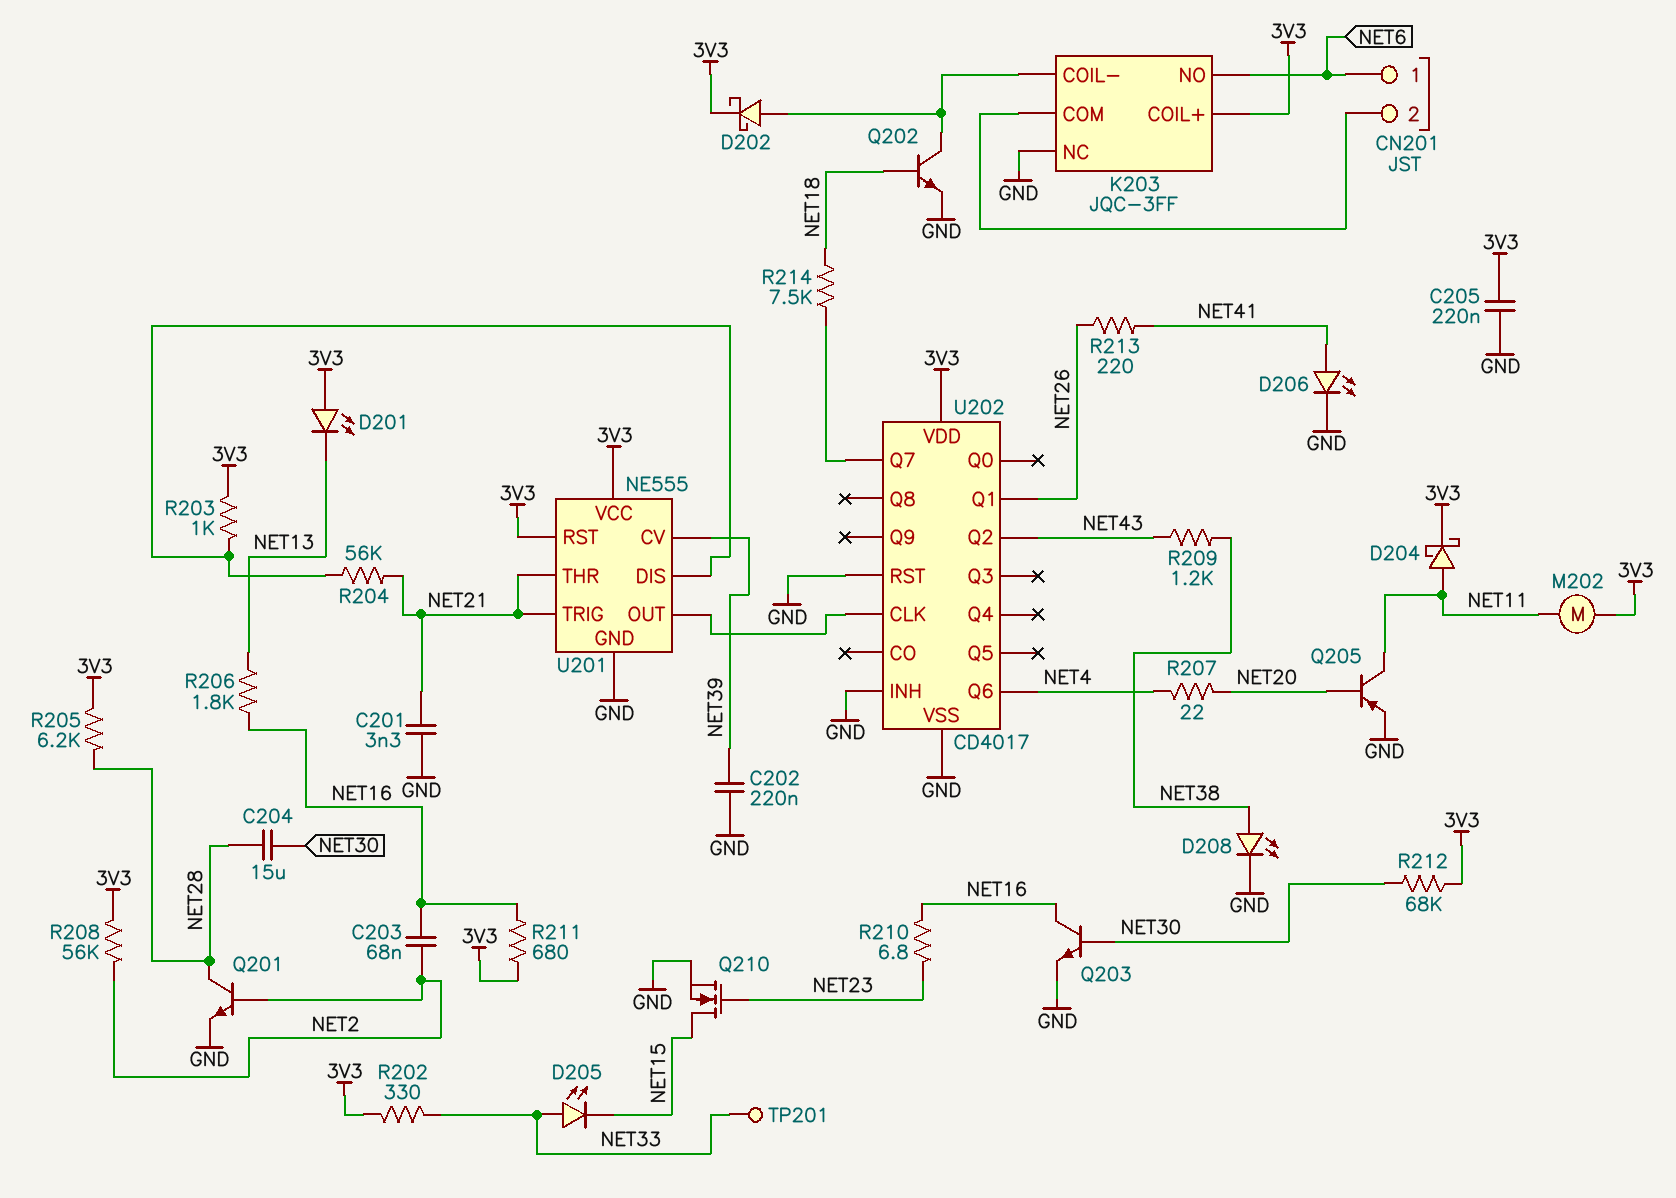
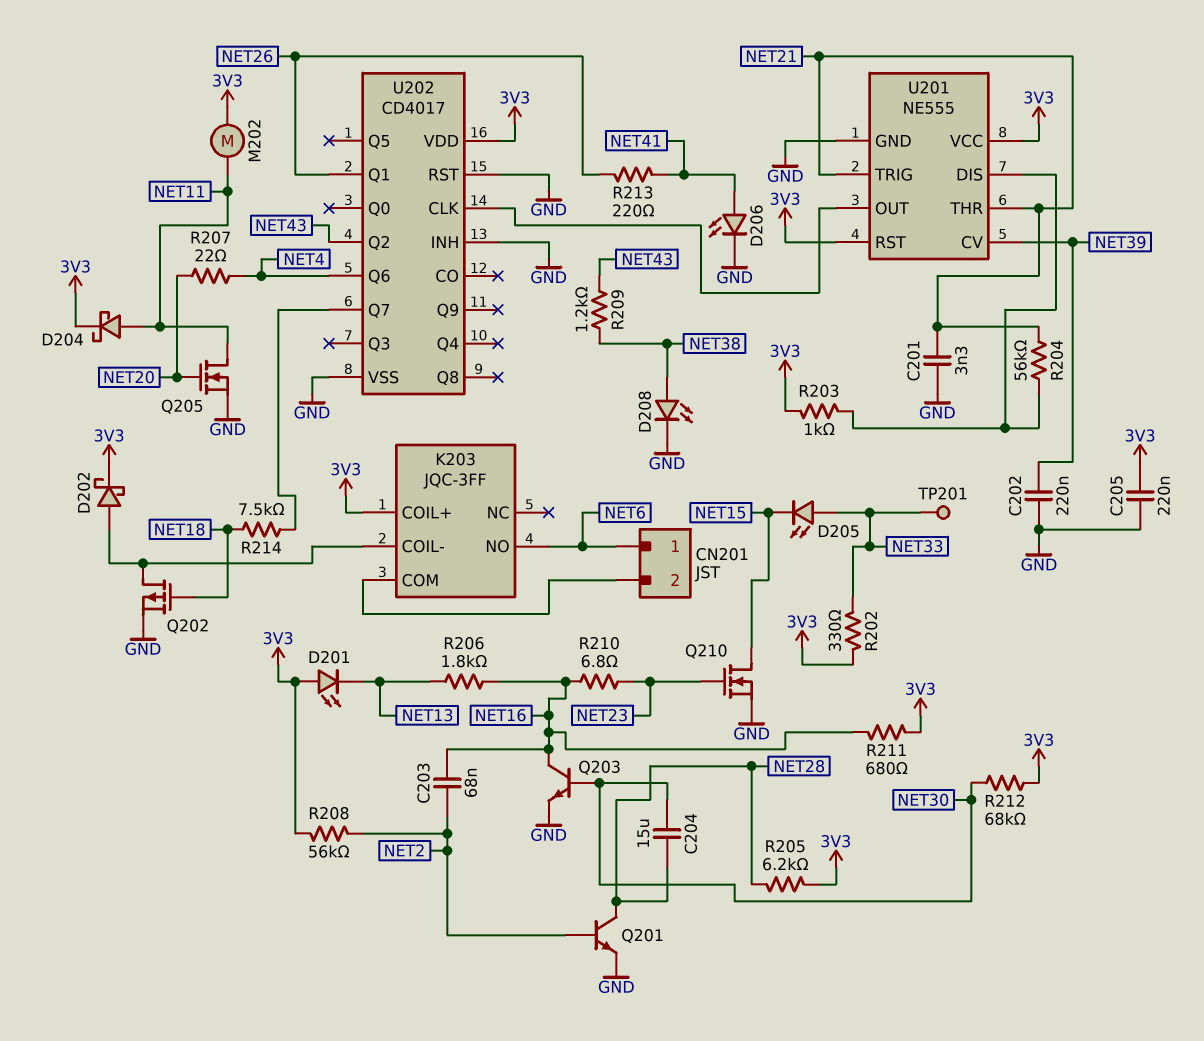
K203 pin NC: GND -> none
Q202: NPN (B NET18, C K203/COIL-, E GND) -> PMOS (G NET18, D K203/COIL-, S GND)
Q205: PNP (B NET20, C NET11, E GND) -> NMOS (G NET20, D NET11, S GND)

